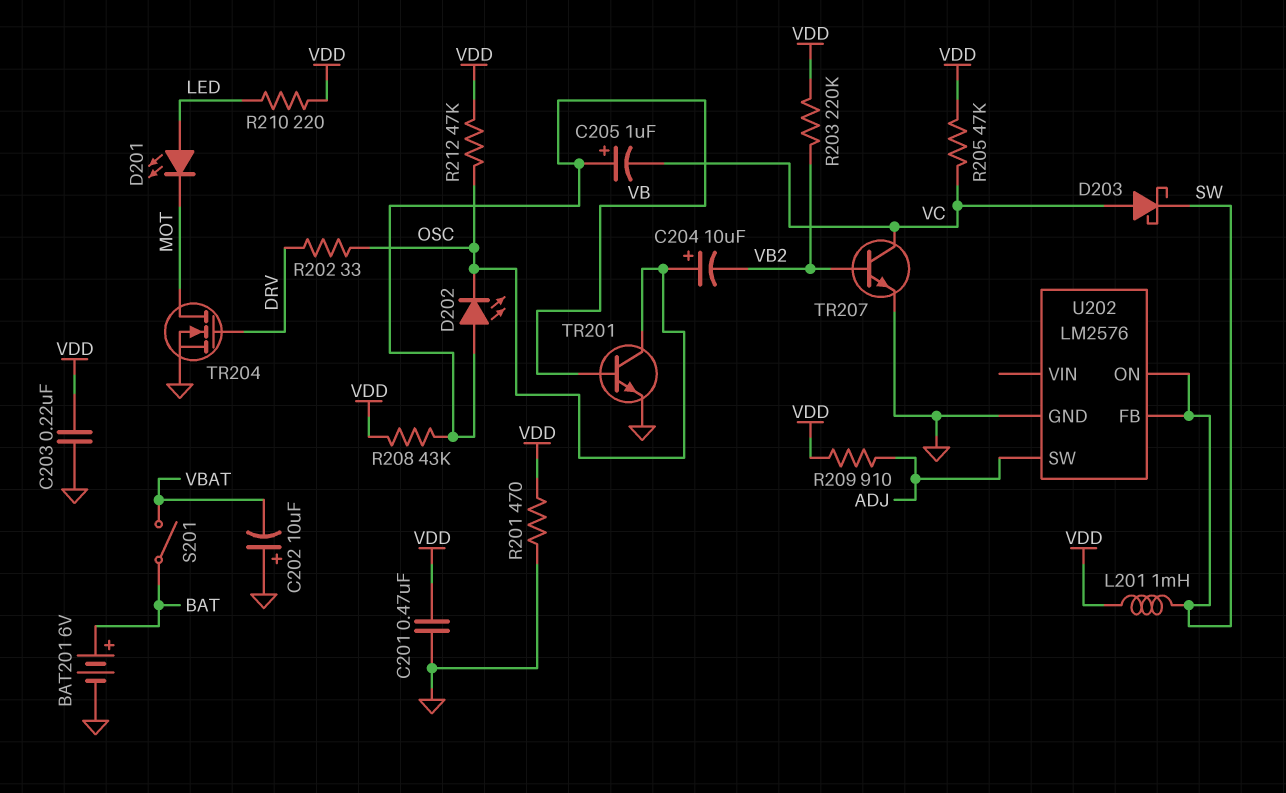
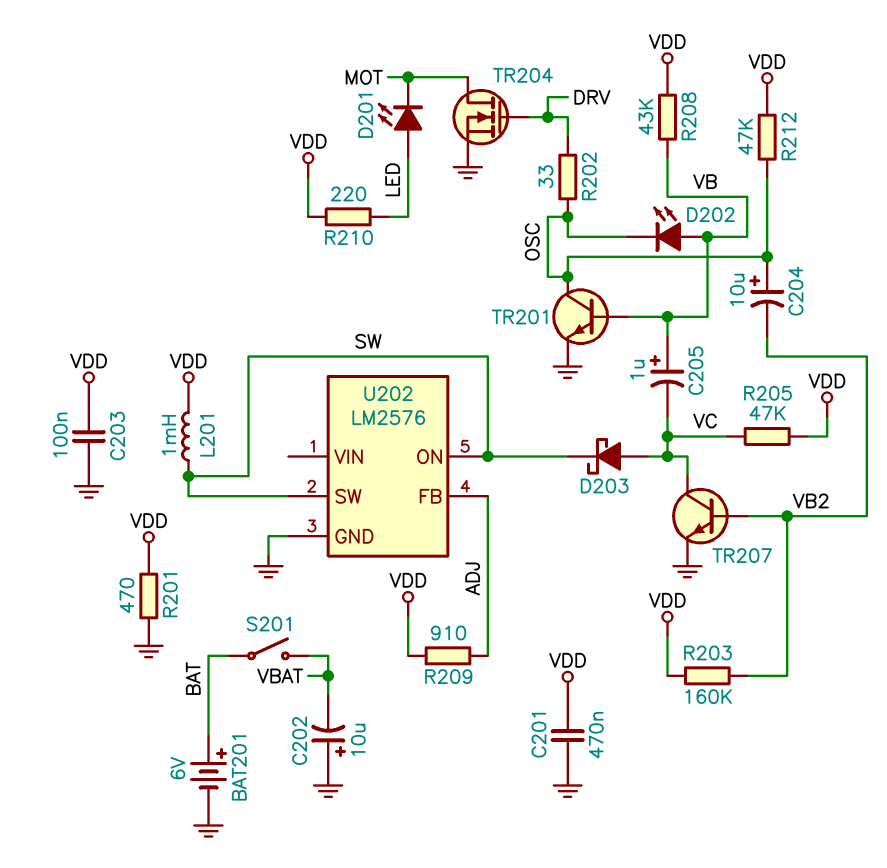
C203: 220nF (GND, VDD) -> 100nF (GND, VDD)
R203: 220k (VB2, VDD) -> 160k (VB2, VDD)
U202 pin FB: SW -> ADJ
U202 pin SW: ADJ -> SW

